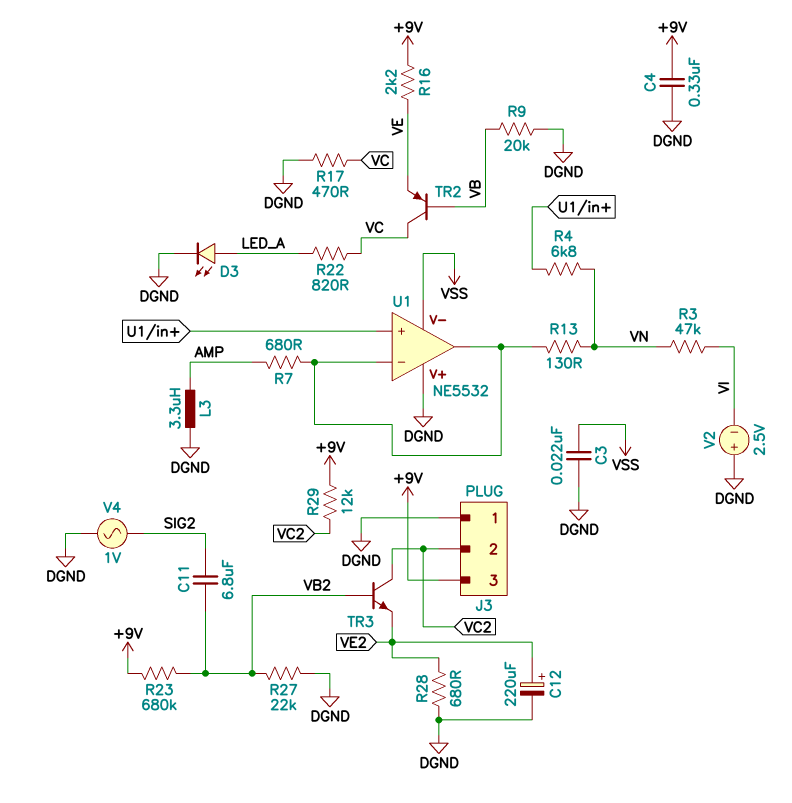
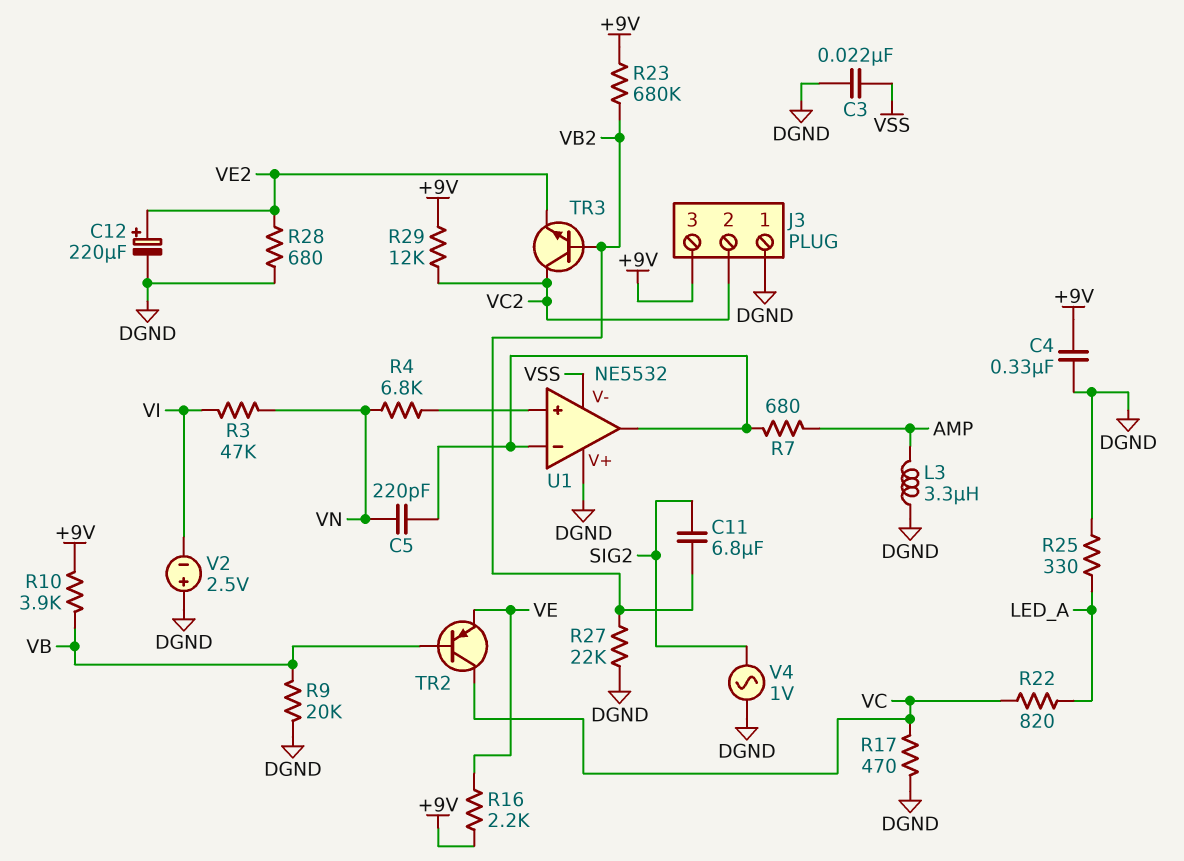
C5: none -> 220pF (U1/in-, VN)
D3: LED (A LED_A, K DGND) -> none
R10: none -> 3.9k (+9V, VB)
R13: 130 (U1/in-, VN) -> none
R25: none -> 330 (DGND, LED_A)

